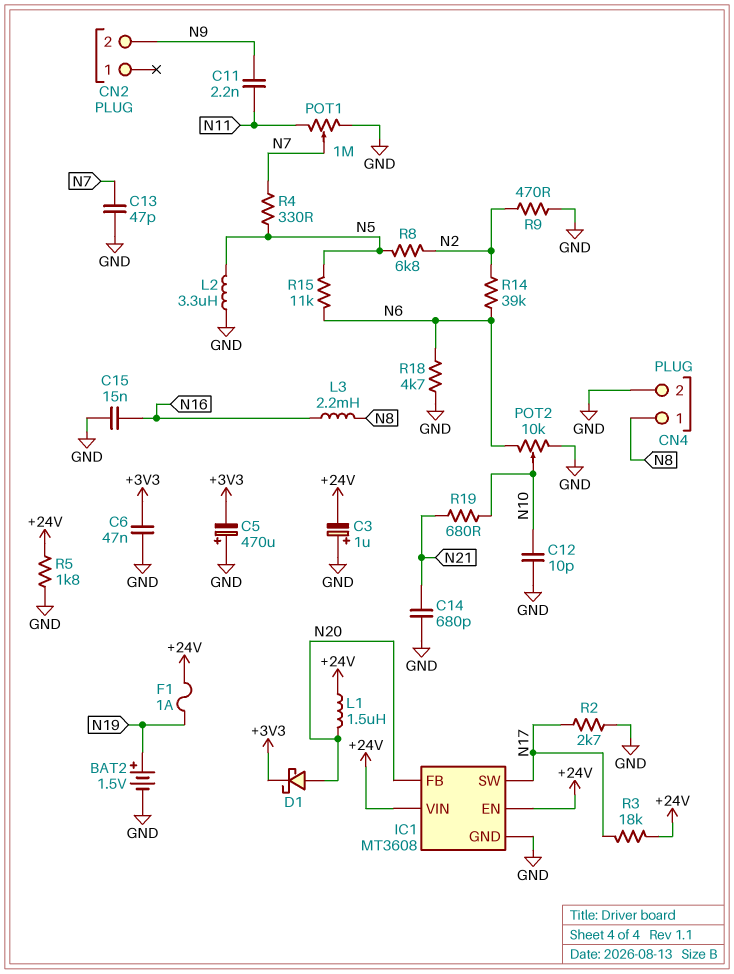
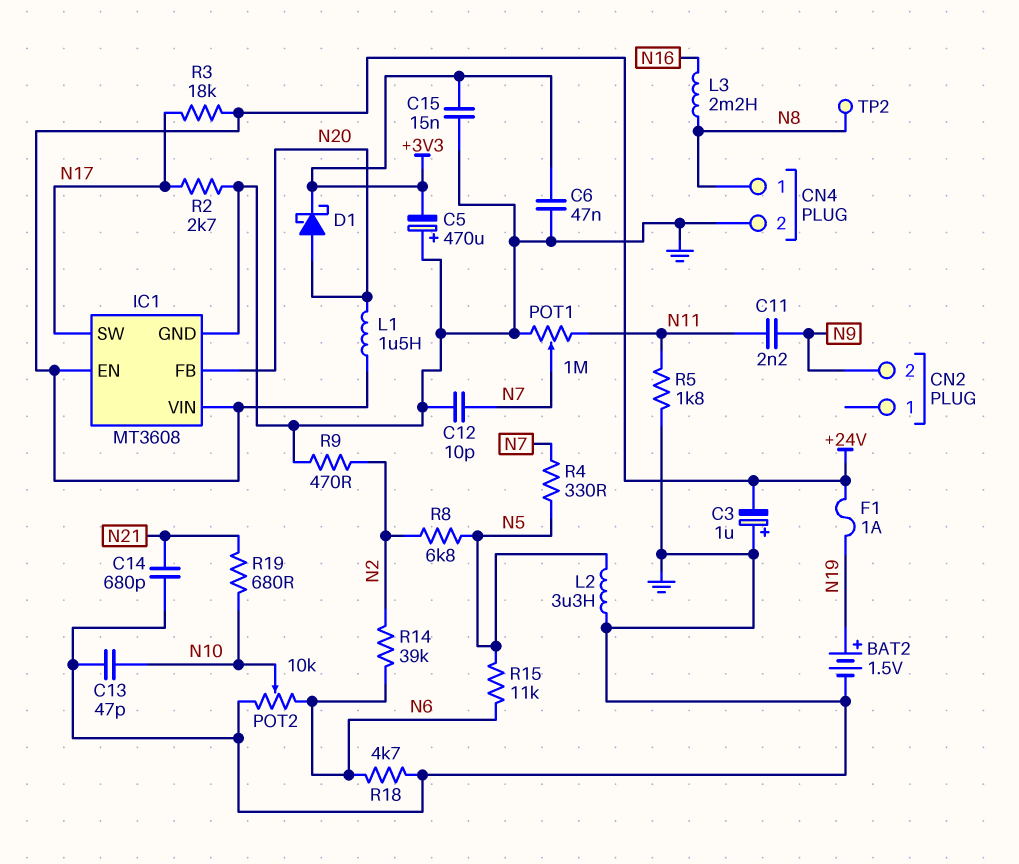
C12: 10pF (GND, N10) -> 10pF (GND, N7)
C13: 47pF (GND, N7) -> 47pF (GND, N10)
C15: 15nF (GND, N16) -> 15nF (+3V3, GND)
R5: 1.8k (+24V, GND) -> 1.8k (GND, N11)
TP2: none -> test point (N8)

